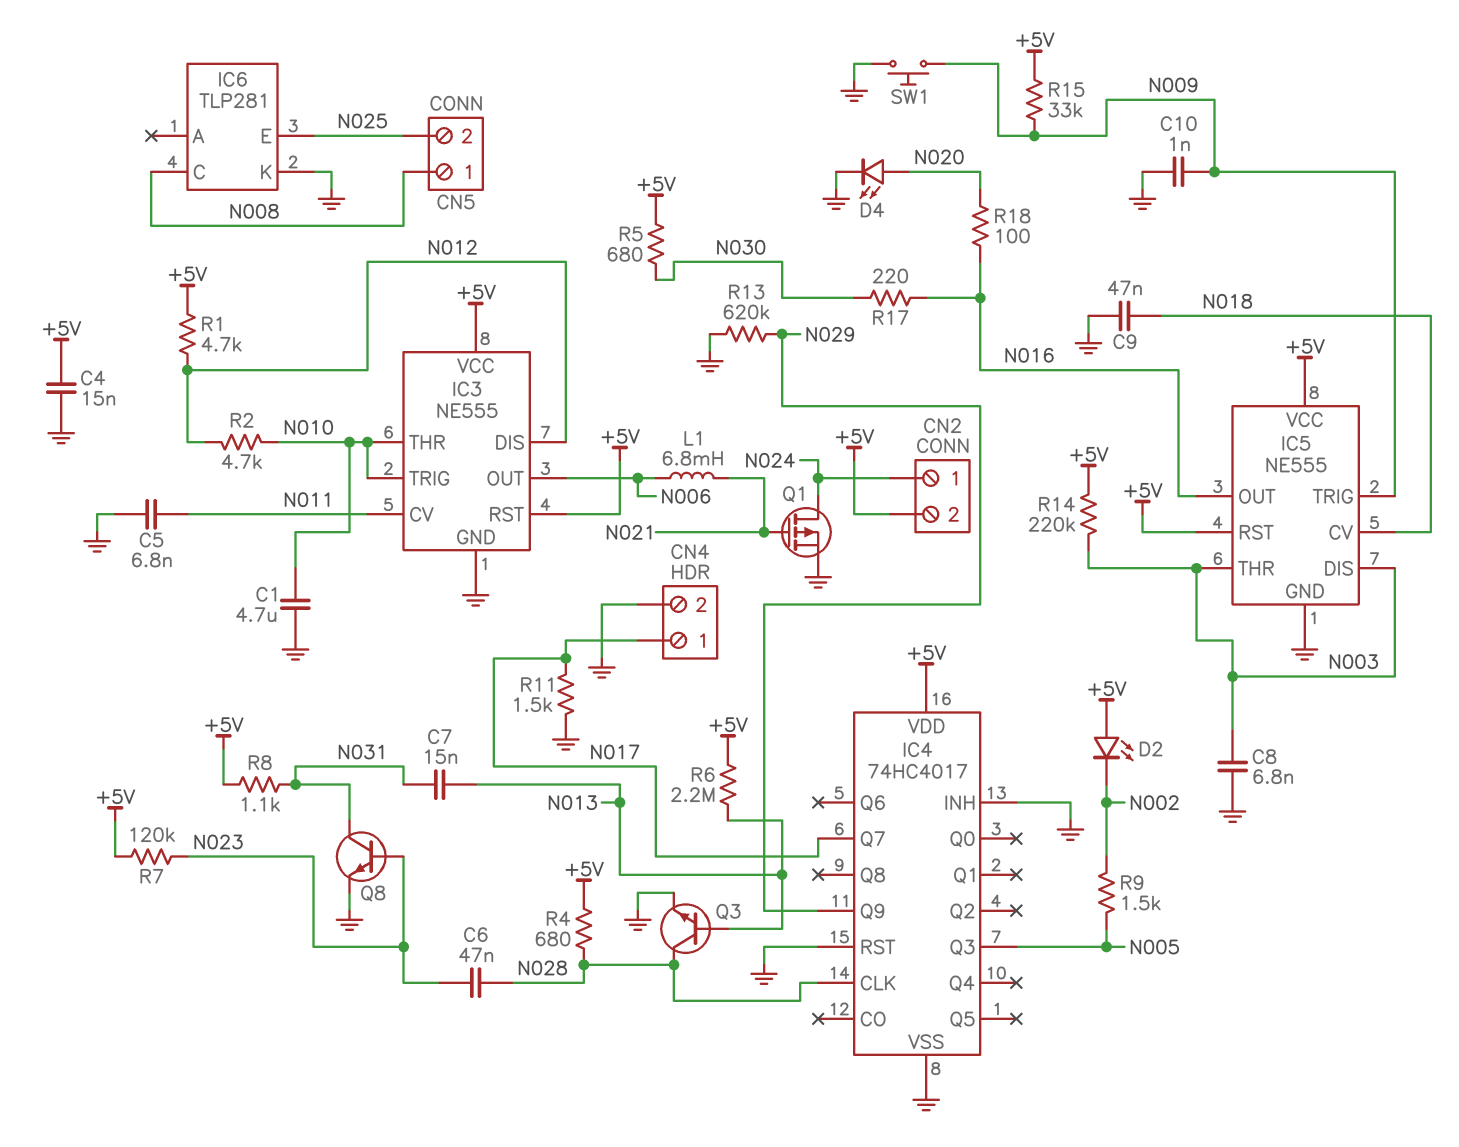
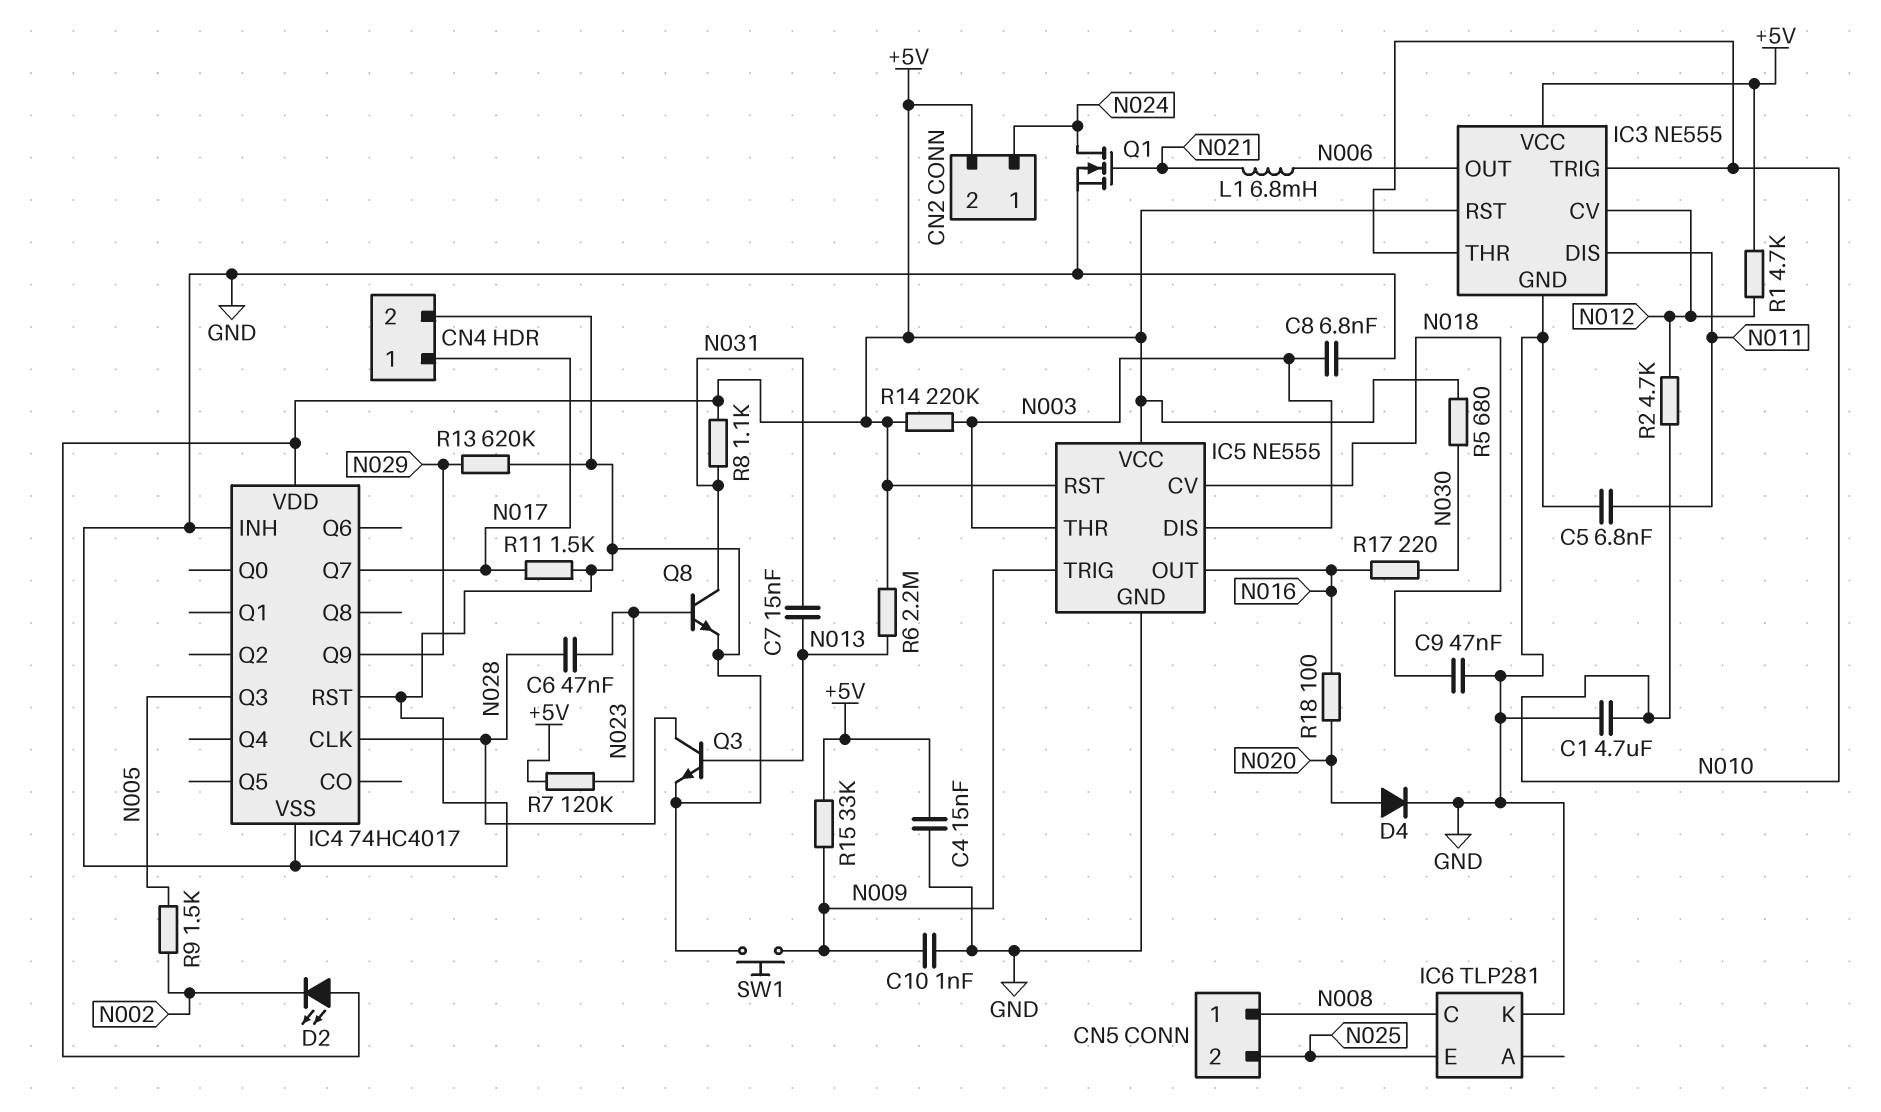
D4: LED (A N020, K GND) -> diode (A N020, K GND)
IC3 pin CV: N011 -> N012
IC3 pin DIS: N012 -> N011
Q1: PMOS (G N021, D N024, S GND) -> NMOS (G N021, D N024, S GND)
R4: 680 (+5V, N028) -> none

